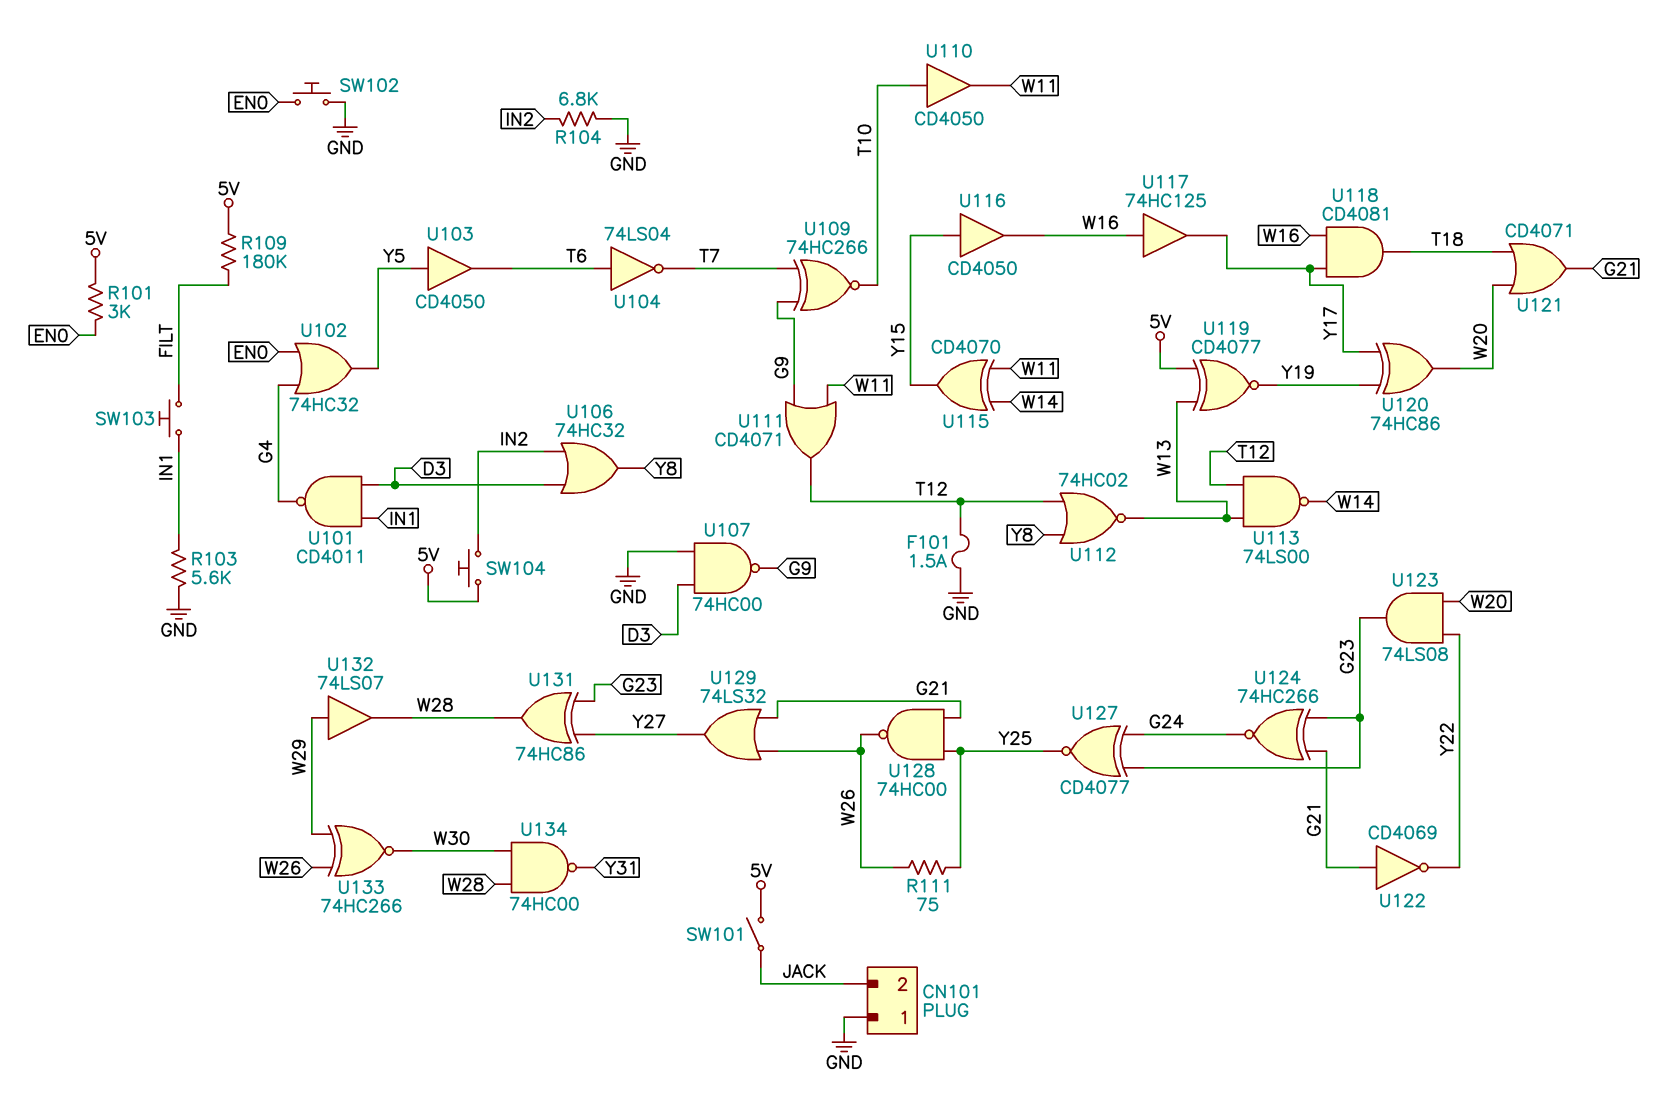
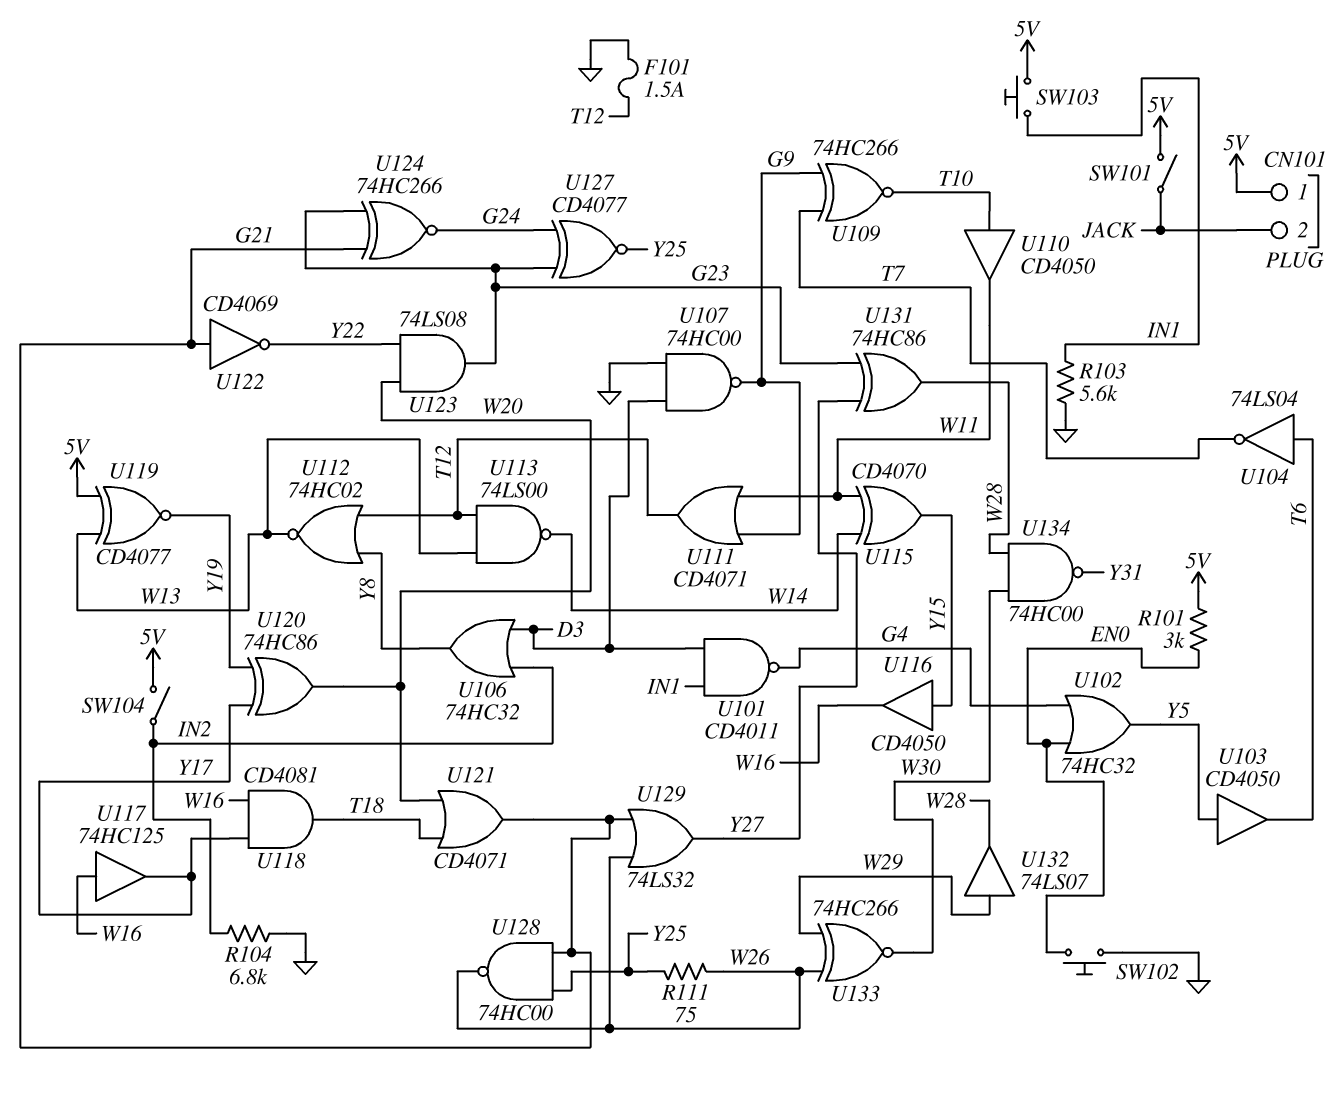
CN101 pin 1: GND -> 5V
R109: 180k (5V, FILT) -> none
SW103: button (FILT, IN1) -> button (5V, IN1)
SW104: button (5V, IN2) -> switch (5V, IN2)

